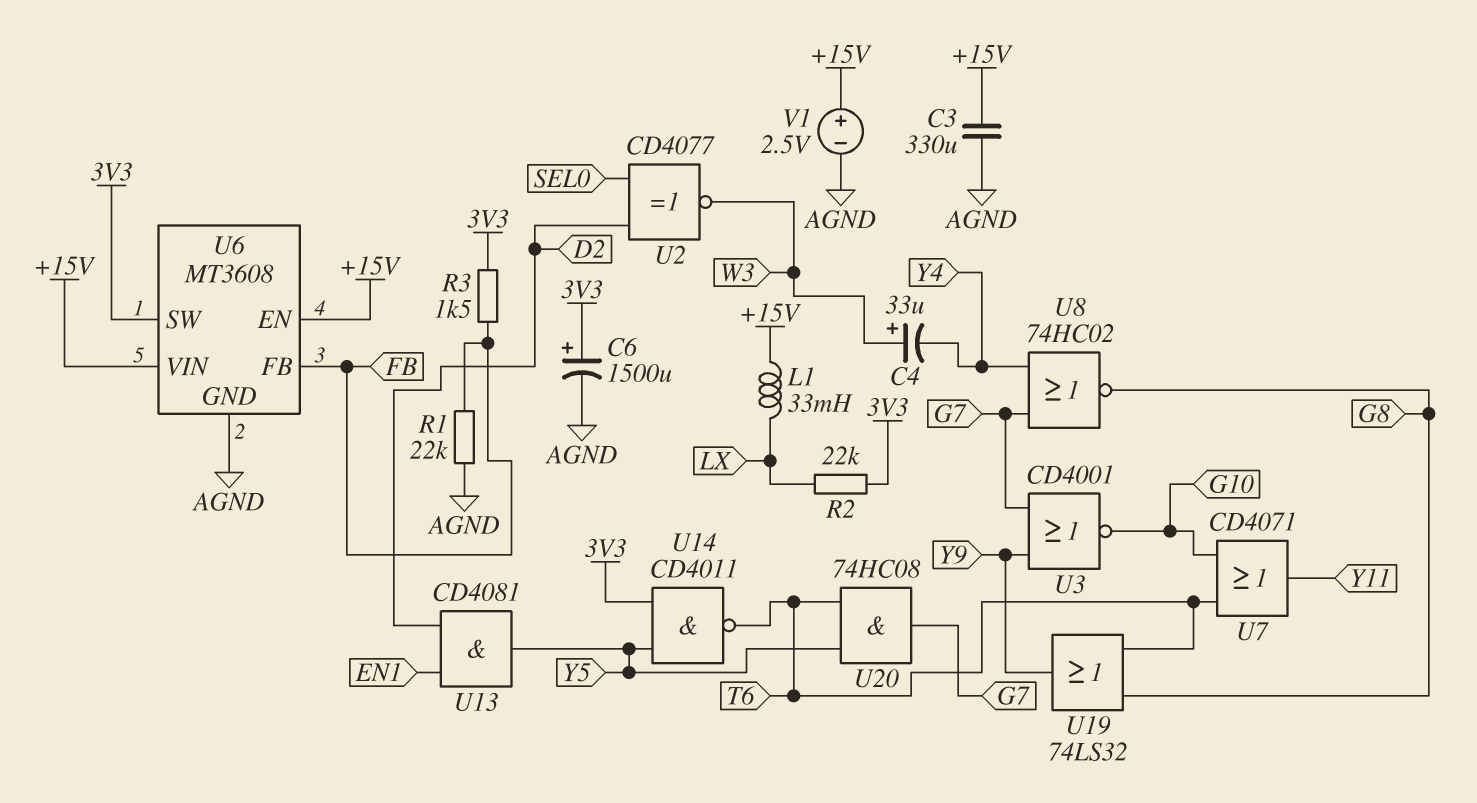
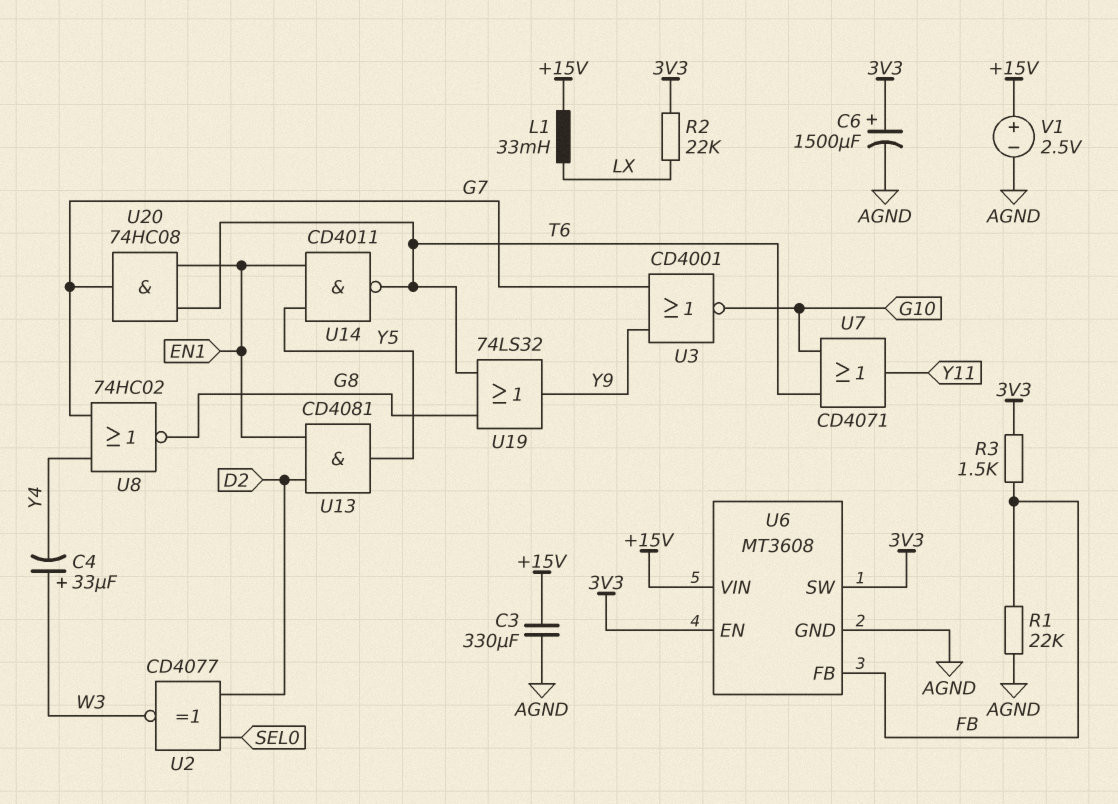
U6 pin EN: +15V -> 3V3
U14: NAND CD4011 (in 3V3, in Y5, out T6) -> NAND CD4011 (in EN1, in Y5, out T6)
U20: AND 74HC08 (in T6, in Y5, out G7) -> AND 74HC08 (in EN1, in T6, out G7)

